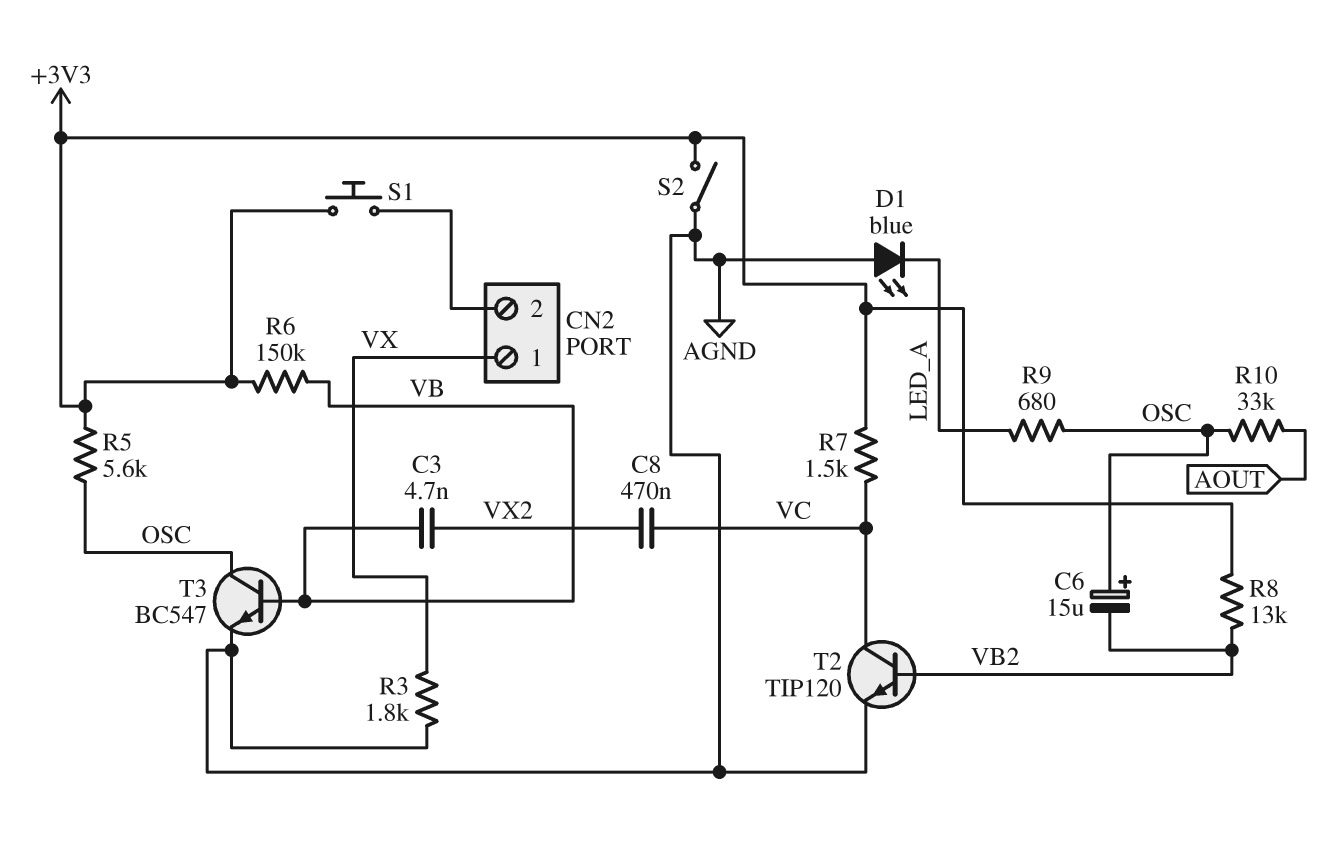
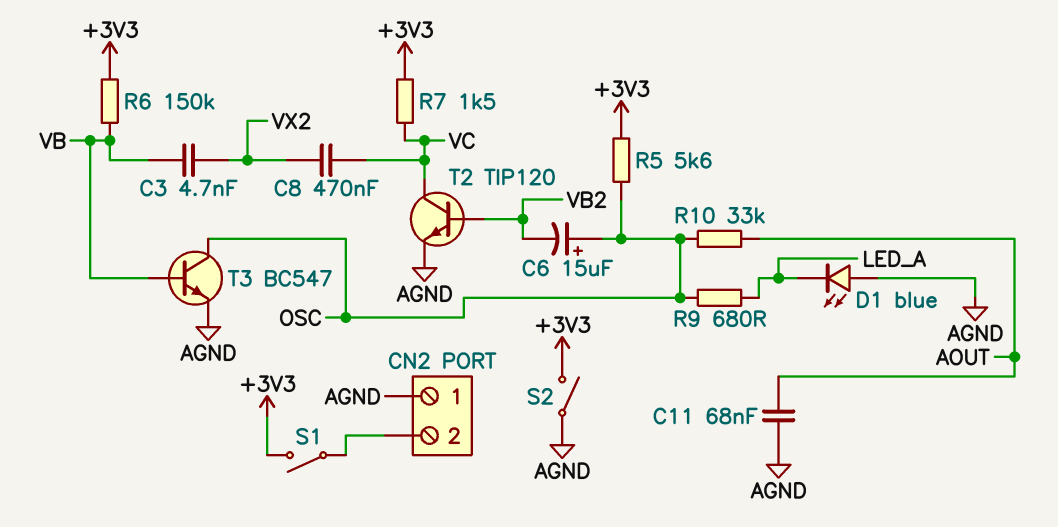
C11: none -> 68nF (AGND, AOUT)
CN2 pin 1: VX -> AGND
R3: 1.8k (AGND, VX) -> none
R8: 13k (+3V3, VB2) -> none
S1: button (+3V3, CN2/2) -> switch (+3V3, CN2/2)

